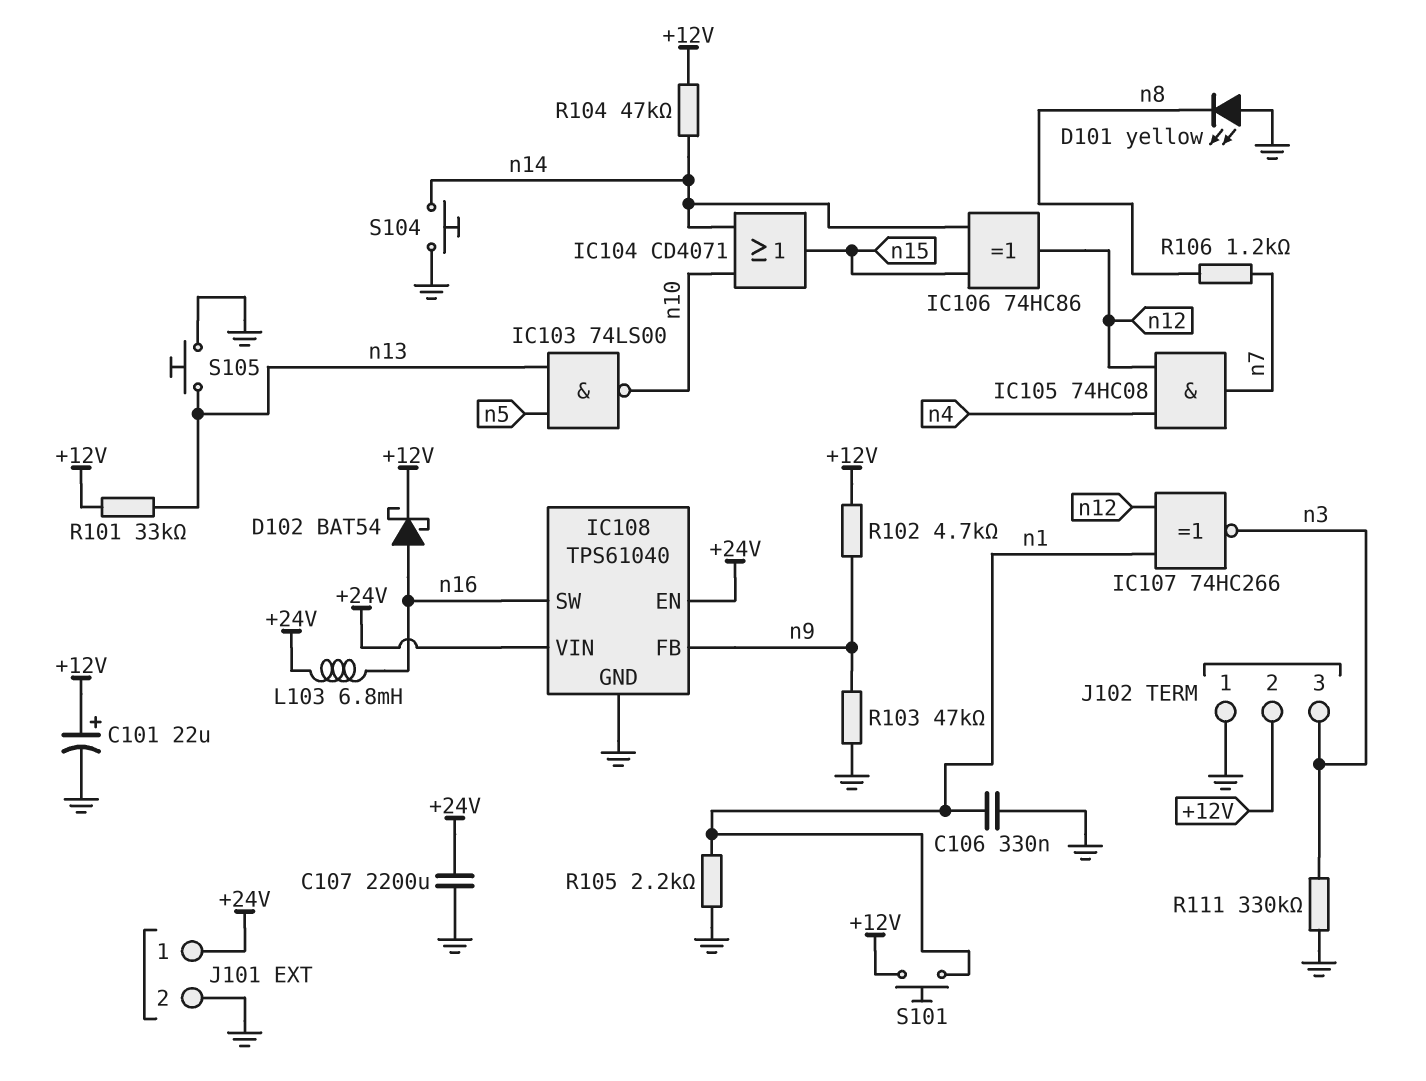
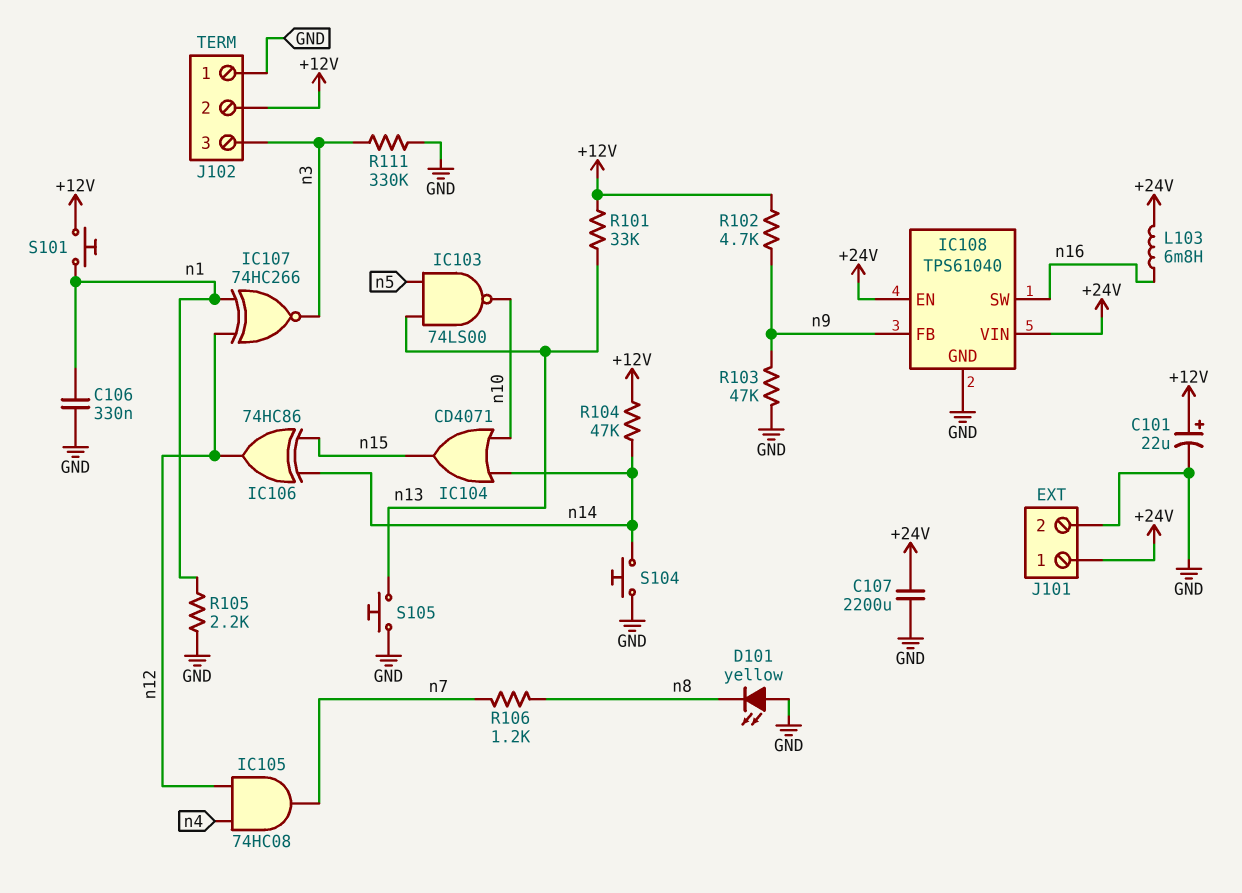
D102: schottky BAT54 (A n16, K +12V) -> none

